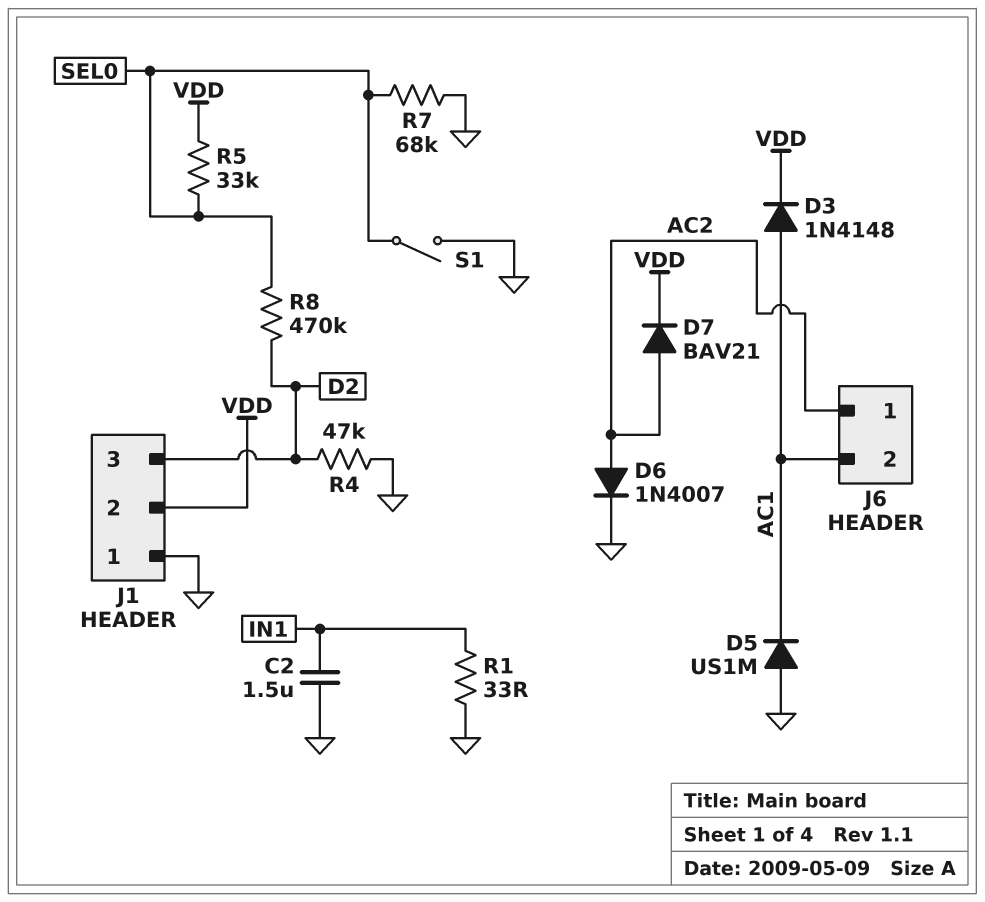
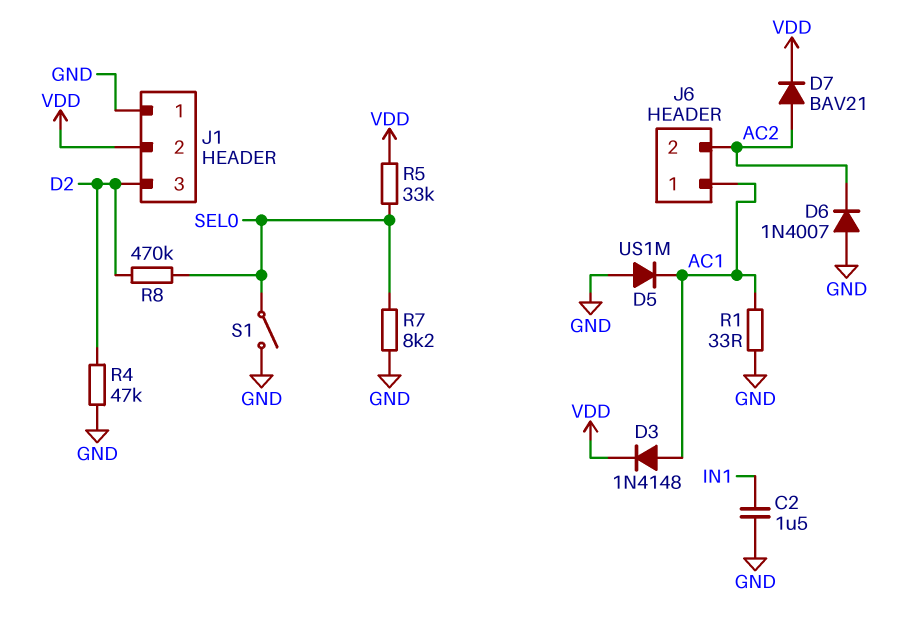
D6: diode 1N4007 (A AC2, K GND) -> diode 1N4007 (A GND, K AC2)
J6 pin 1: AC2 -> AC1
J6 pin 2: AC1 -> AC2
R1: 33 (GND, IN1) -> 33 (AC1, GND)
R7: 68k (GND, SEL0) -> 8.2k (GND, SEL0)

